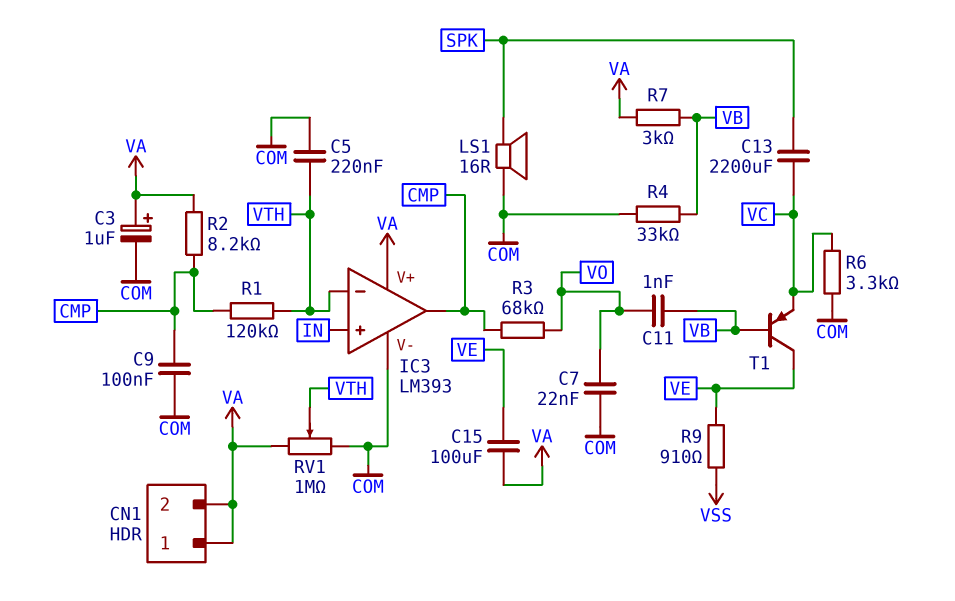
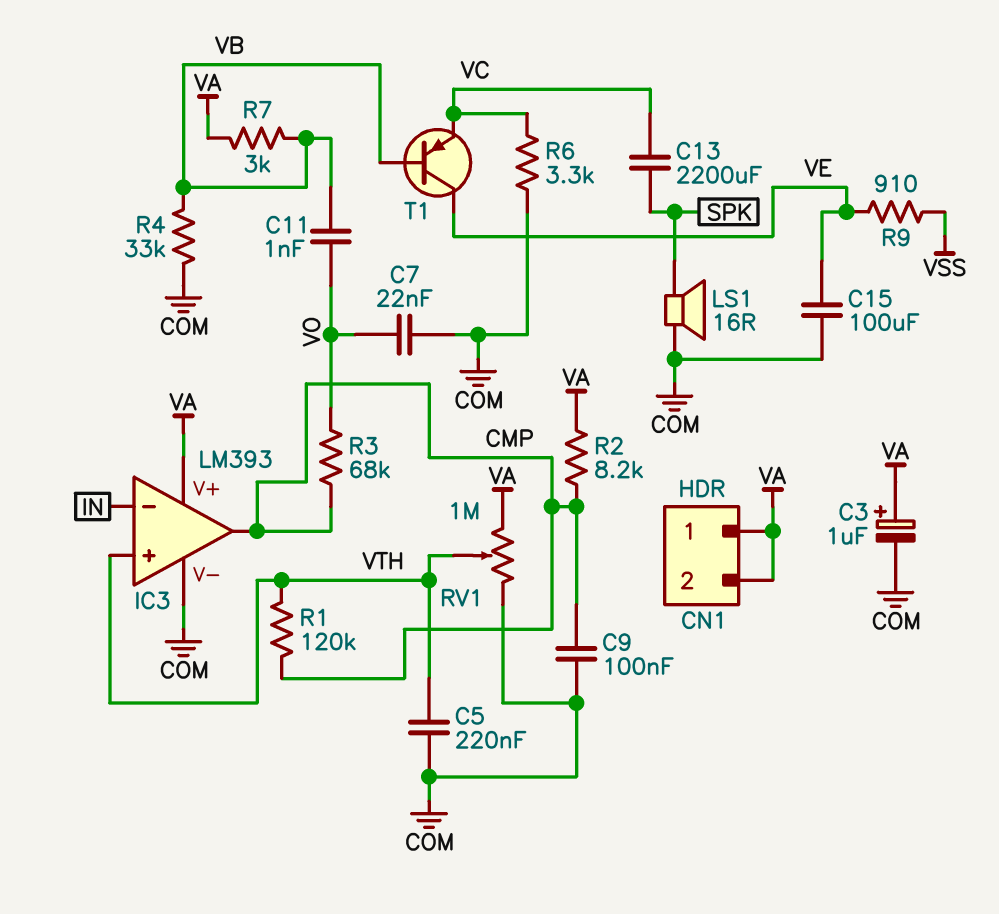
C15: 100uF (VA, VE) -> 100uF (COM, VE)
IC3 pin in+: IN -> VTH
IC3 pin in-: VTH -> IN

